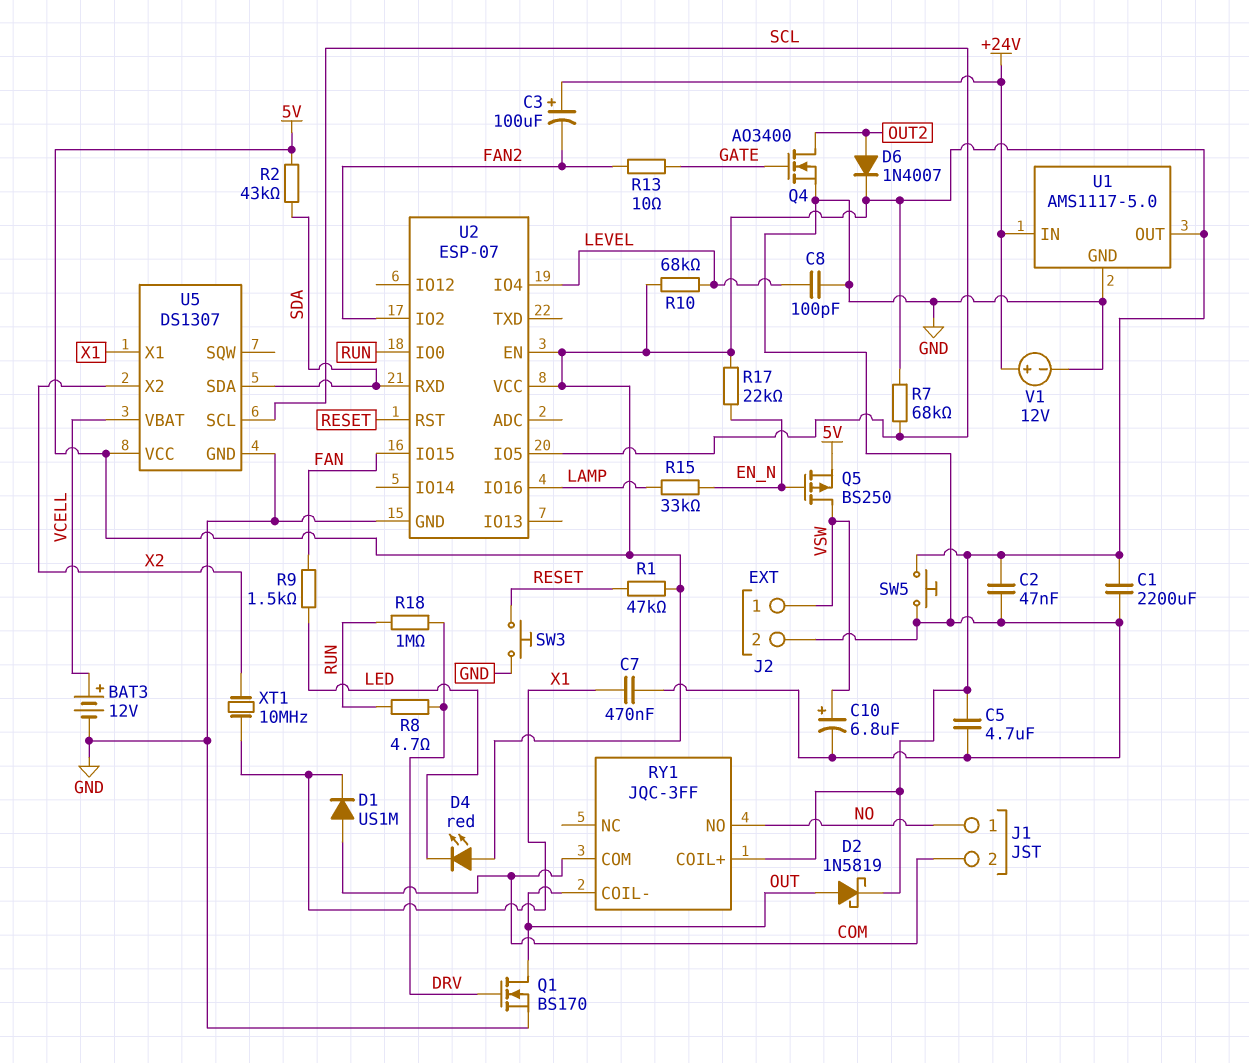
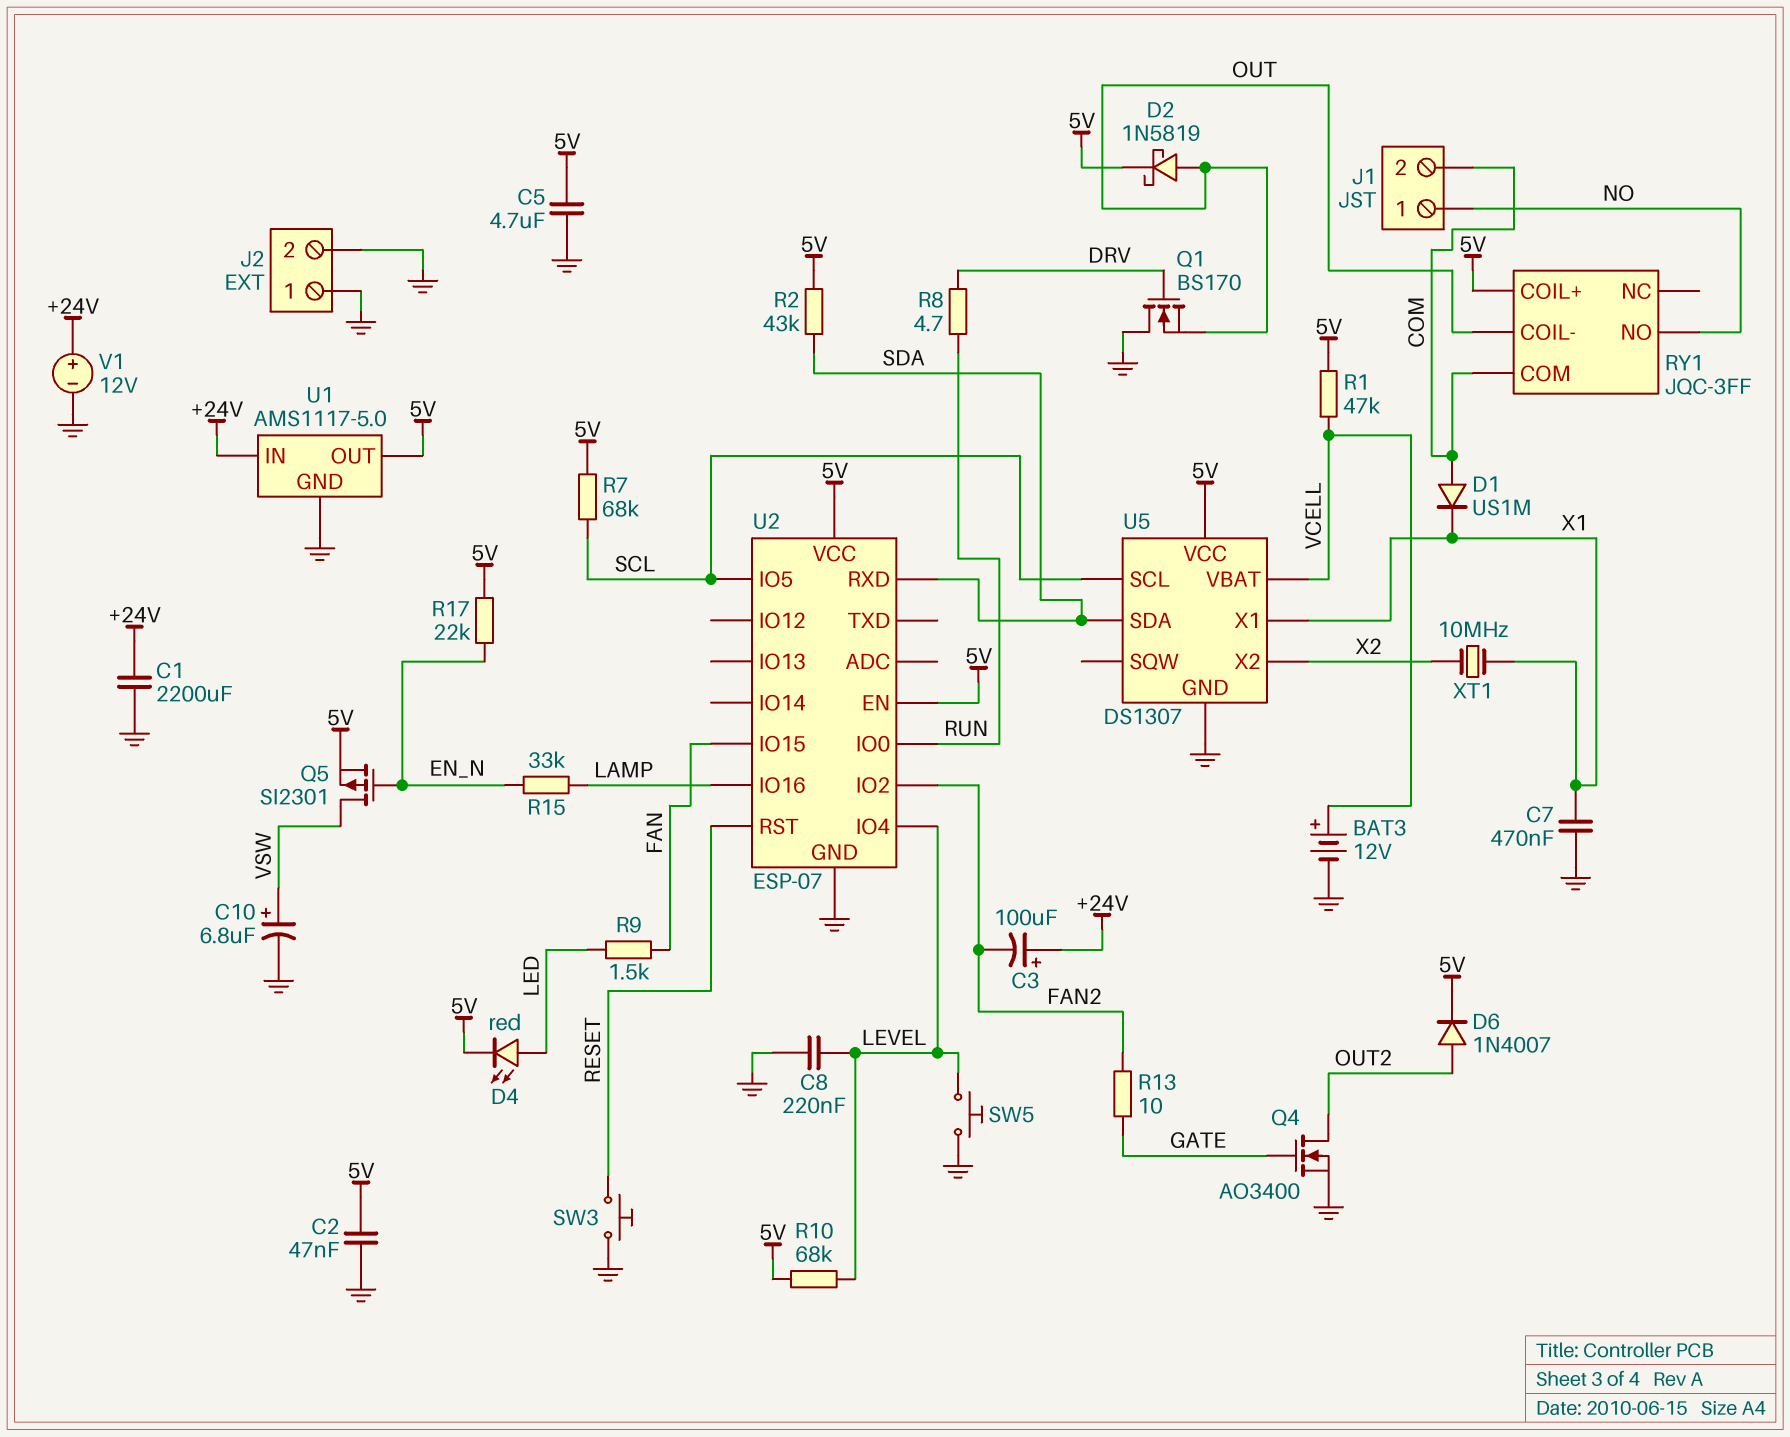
C1: 2200uF (5V, GND) -> 2200uF (+24V, GND)
C8: 100pF (GND, LEVEL) -> 220nF (GND, LEVEL)
D4: LED red (A 5V, K LED) -> LED red (A LED, K 5V)
J2 pin 1: VSW -> GND
Q1: NMOS BS170 (G DRV, D OUT, S GND) -> NMOS BS170 (G DRV, D GND, S OUT)
Q5: PMOS BS250 (G EN_N, D VSW, S 5V) -> PMOS SI2301 (G EN_N, D VSW, S 5V)
R1: 47k (5V, RESET) -> 47k (5V, VCELL)
R18: 1M (DRV, RUN) -> none
SW5: button (5V, GND) -> button (GND, LEVEL)

